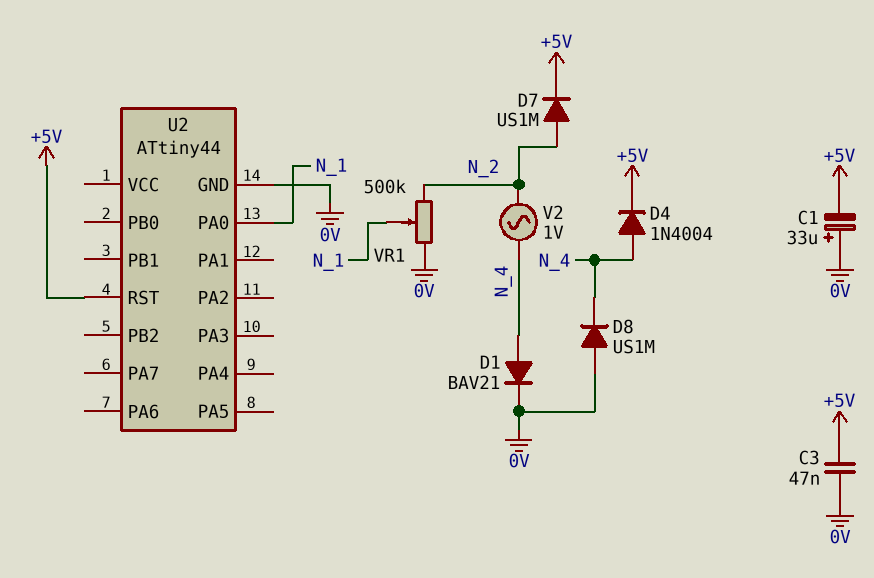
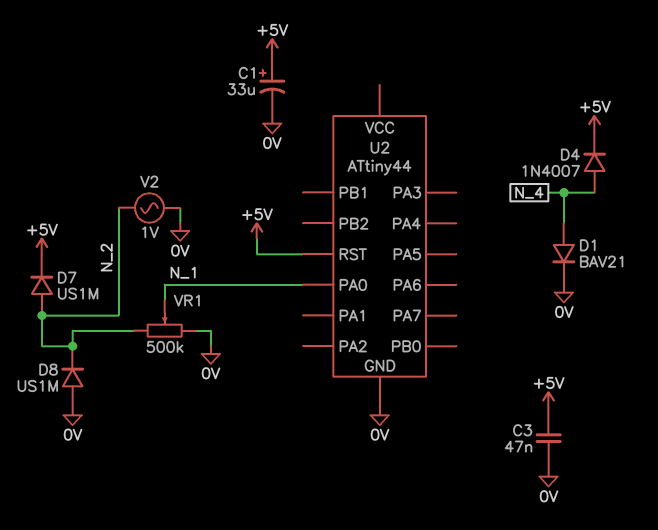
C1: 33uF (plus 0V, minus +5V) -> 33uF (plus +5V, minus 0V)
D4: diode 1N4004 (A N_4, K +5V) -> diode 1N4007 (A N_4, K +5V)
D8: diode US1M (A 0V, K N_4) -> diode US1M (A 0V, K N_2)
V2: AC 1V (N_2, N_4) -> AC 1V (0V, N_2)

